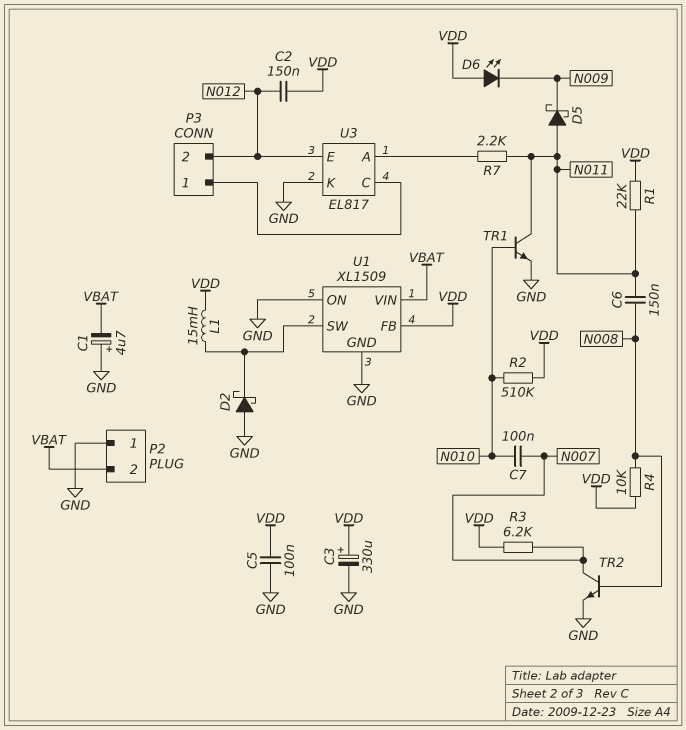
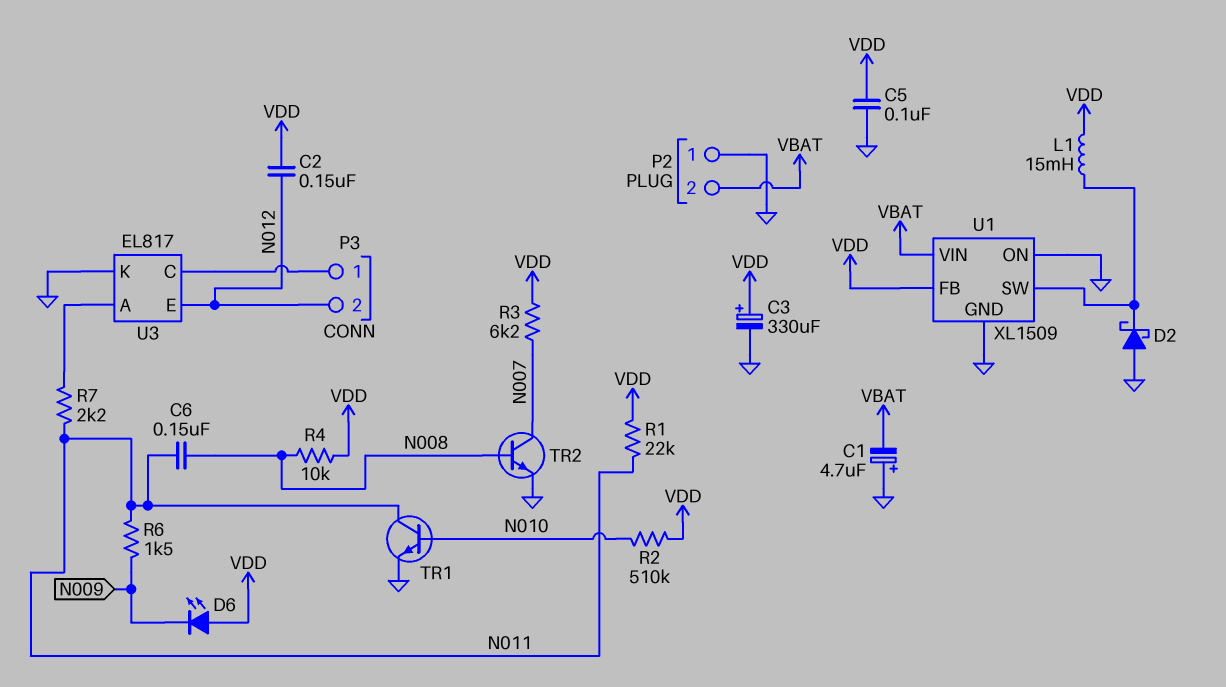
C7: 100nF (N007, N010) -> none
D5: schottky (A N011, K N009) -> none
R6: none -> 1.5k (N009, N011)

